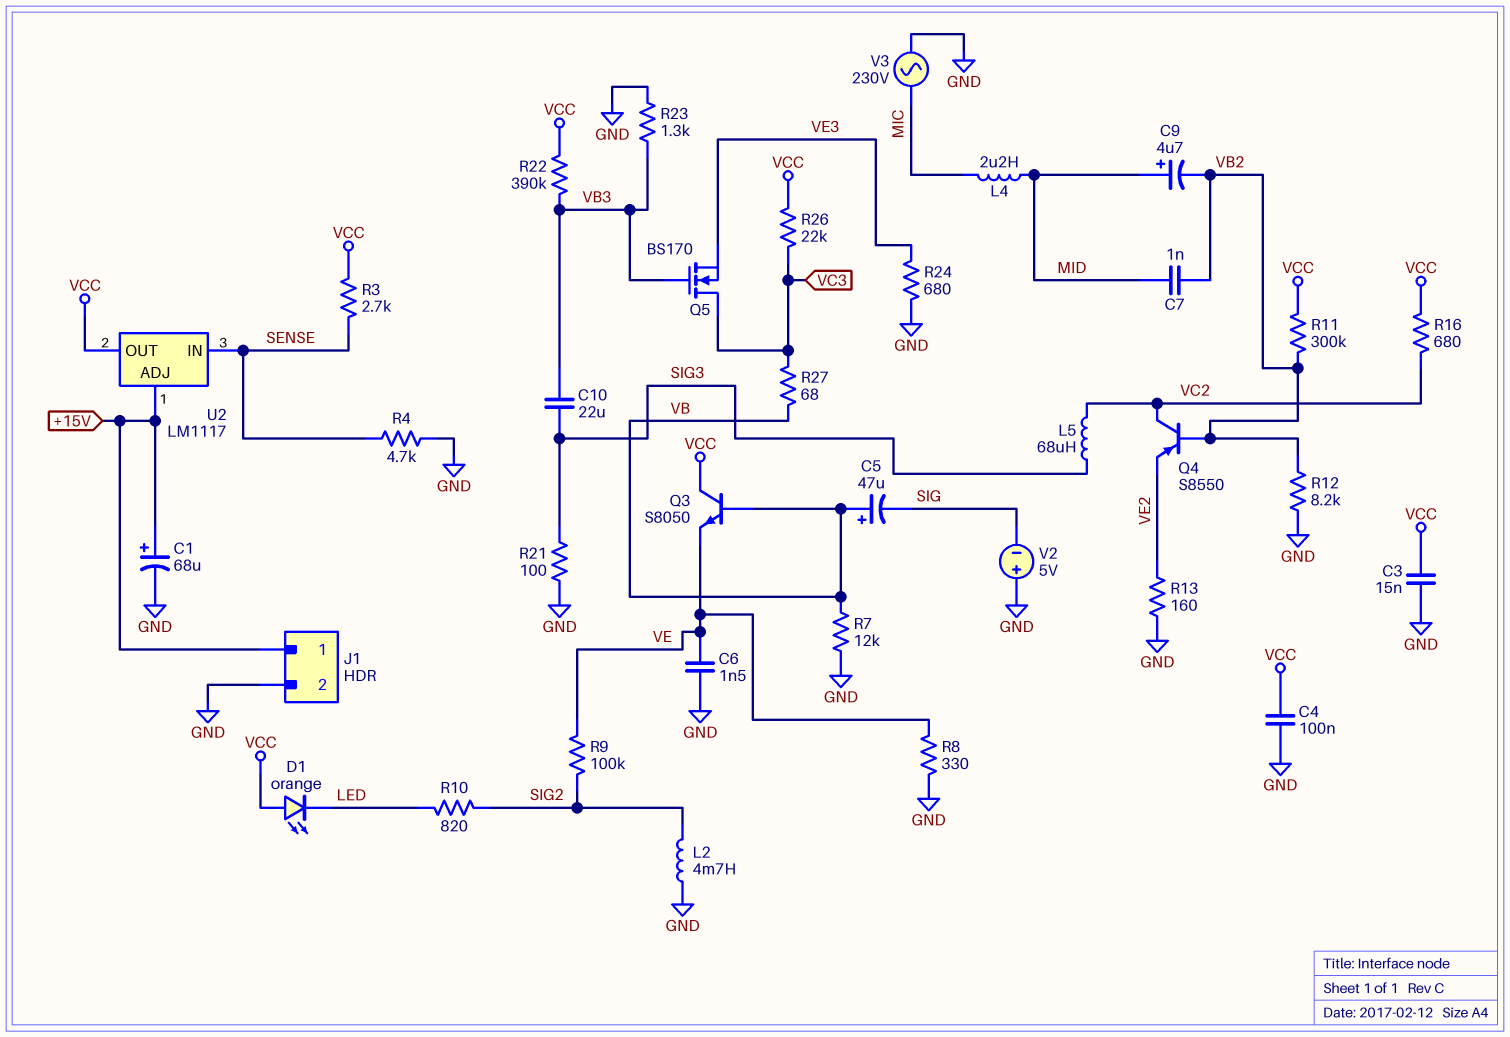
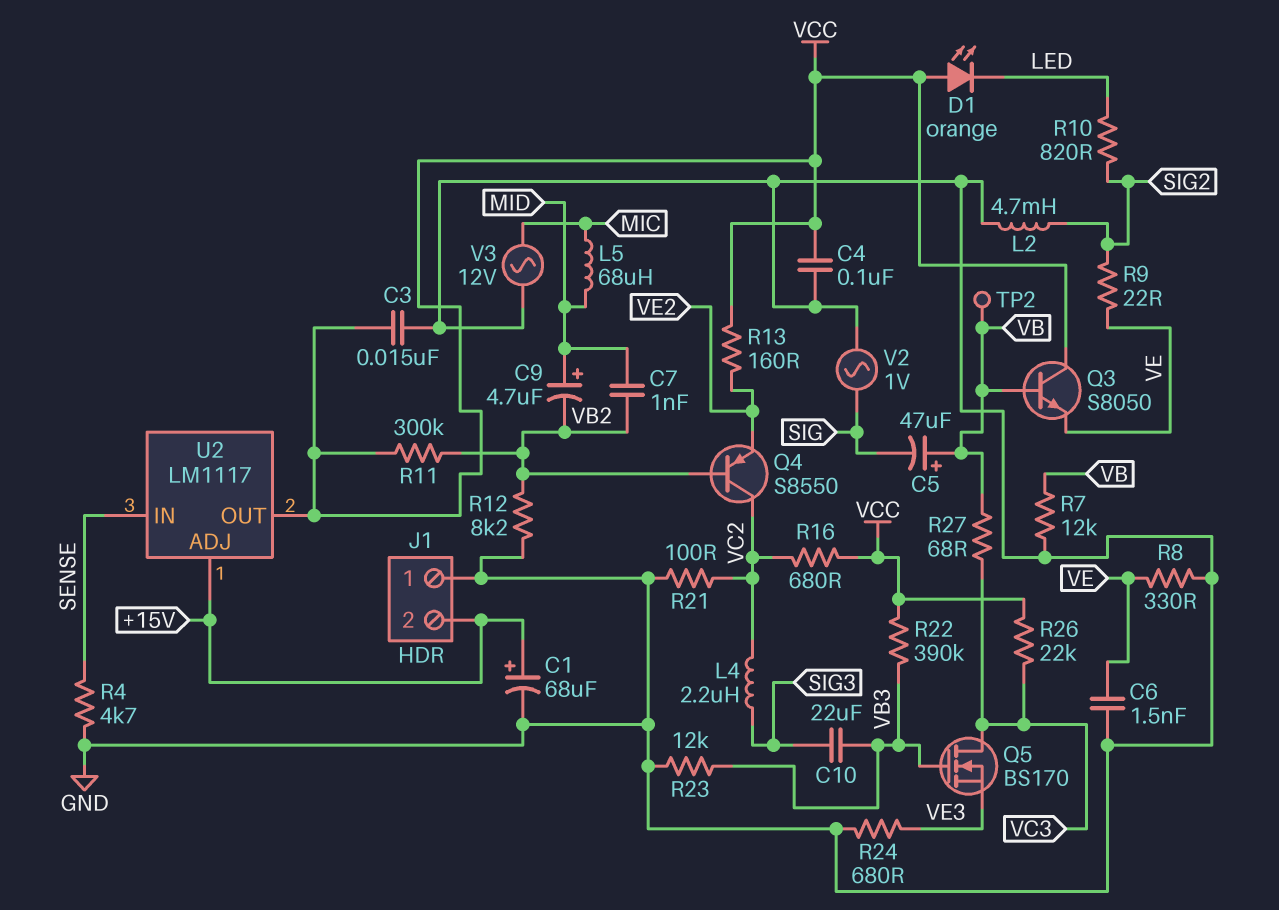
J1 pin 1: +15V -> GND
J1 pin 2: GND -> +15V
L4: 2.2uH (MIC, MID) -> 2.2uH (SIG3, VC2)
L5: 68uH (SIG3, VC2) -> 68uH (MIC, MID)
R3: 2.7k (SENSE, VCC) -> none
R9: 100k (SIG2, VE) -> 22 (SIG2, VE)
R13: 160 (GND, VE2) -> 160 (VCC, VE2)
R21: 100 (GND, SIG3) -> 100 (GND, VC2)
R23: 1.3k (GND, VB3) -> 12k (GND, VB3)
TP2: none -> test point (VB)
V2: 5V (plus GND, minus SIG) -> AC 1V (GND, SIG)
V3: AC 230V (GND, MIC) -> AC 12V (GND, MIC)

